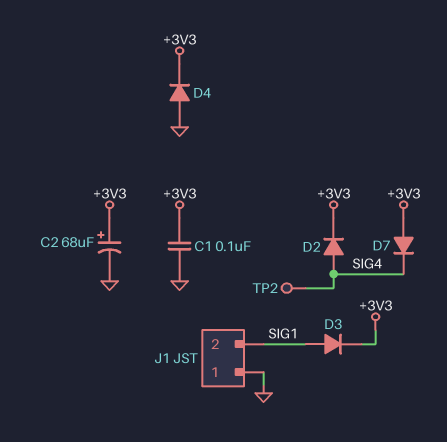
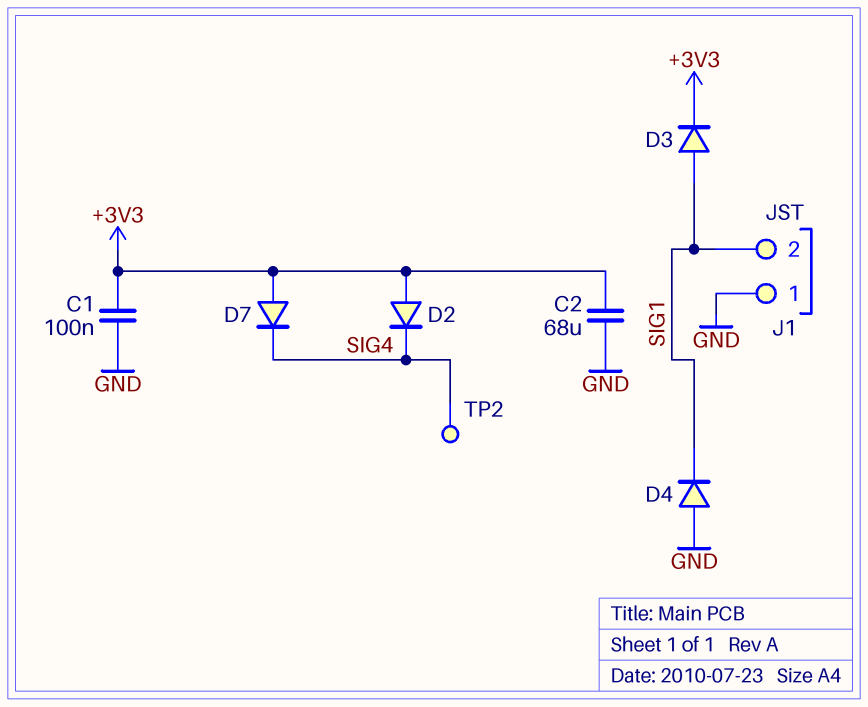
C2: 68uF (plus +3V3, minus GND) -> 68uF (+3V3, GND)
D2: diode (A SIG4, K +3V3) -> diode (A +3V3, K SIG4)
D4: diode (A GND, K +3V3) -> diode (A GND, K SIG1)

